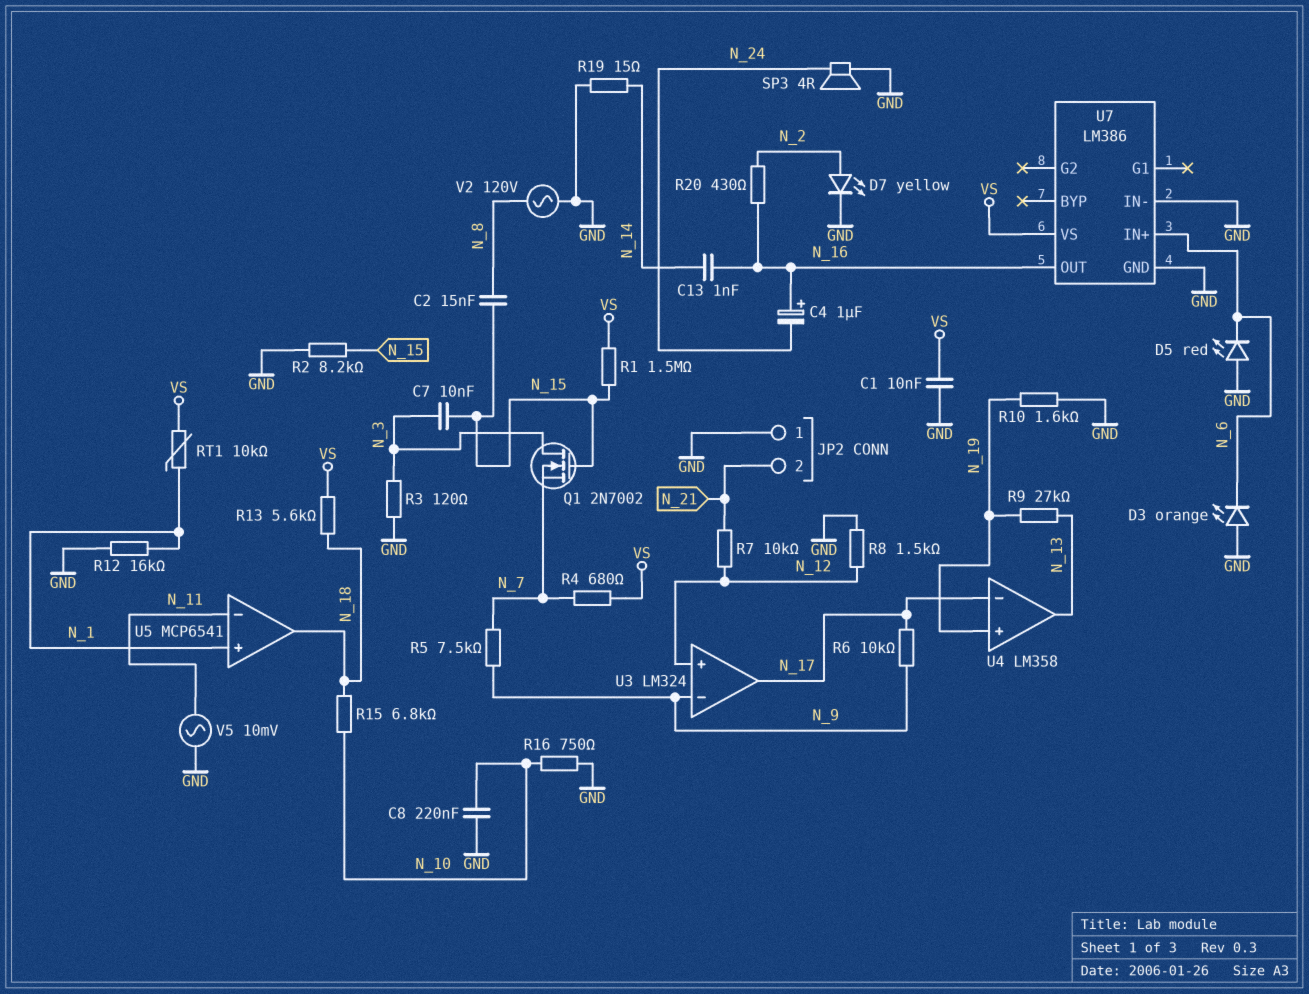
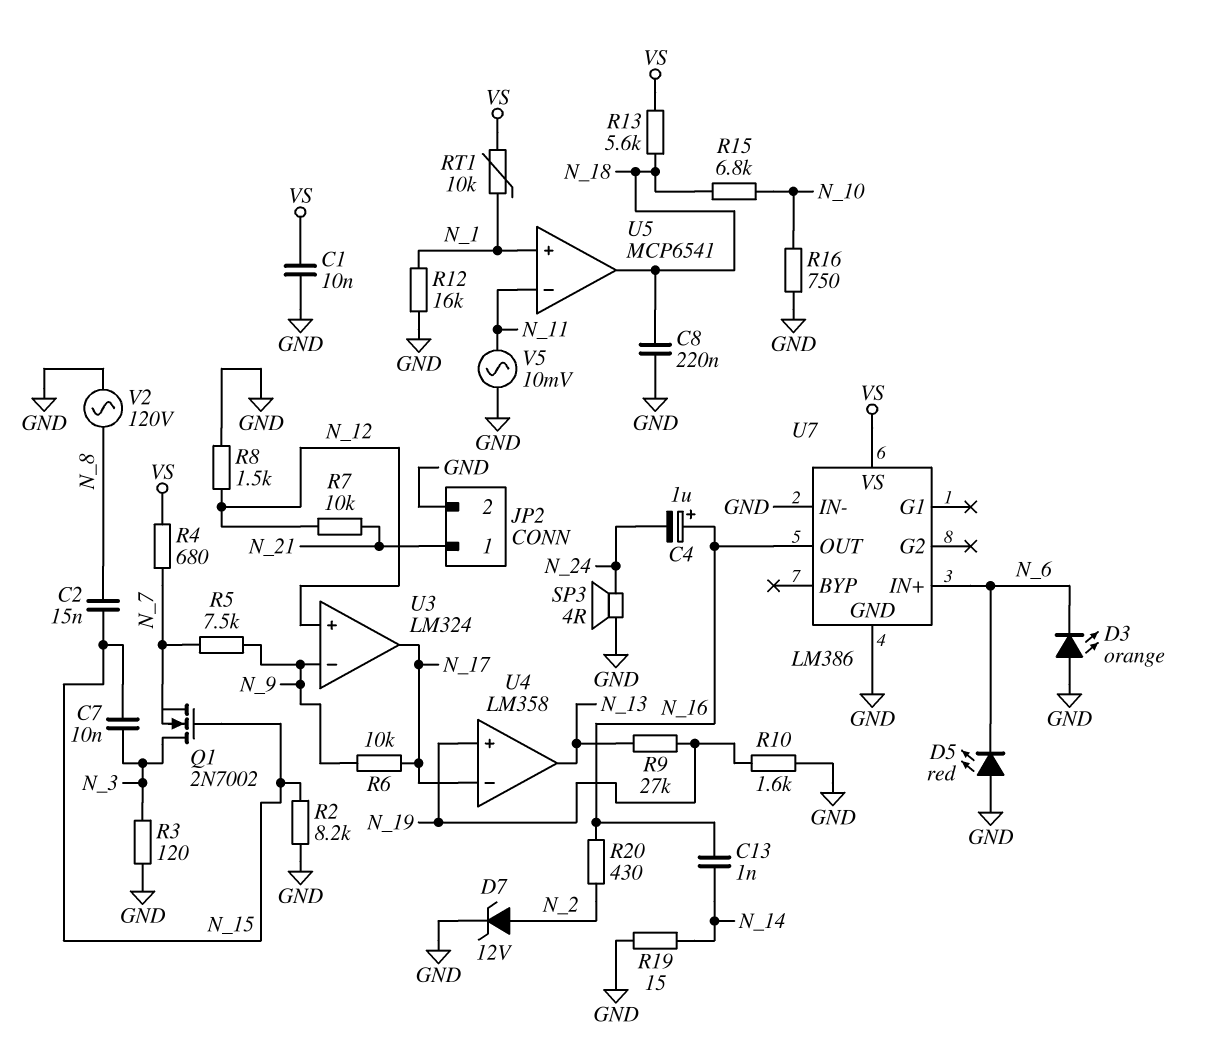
C8: 220nF (GND, N_10) -> 220nF (GND, N_18)
D7: LED yellow (A N_2, K GND) -> zener 12V (A N_2, K GND)
JP2 pin 1: GND -> N_21
JP2 pin 2: N_21 -> GND
R1: 1.5M (N_15, VS) -> none

